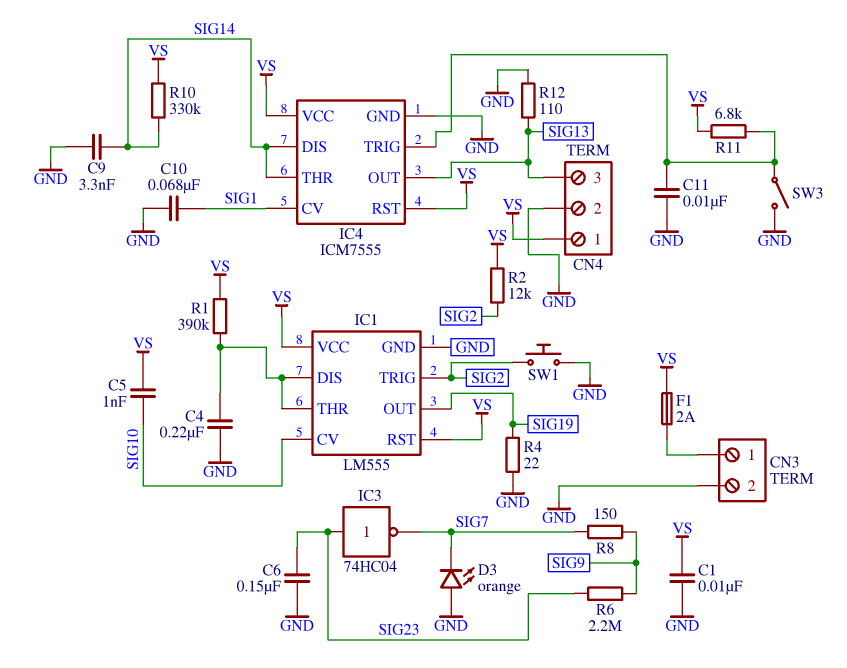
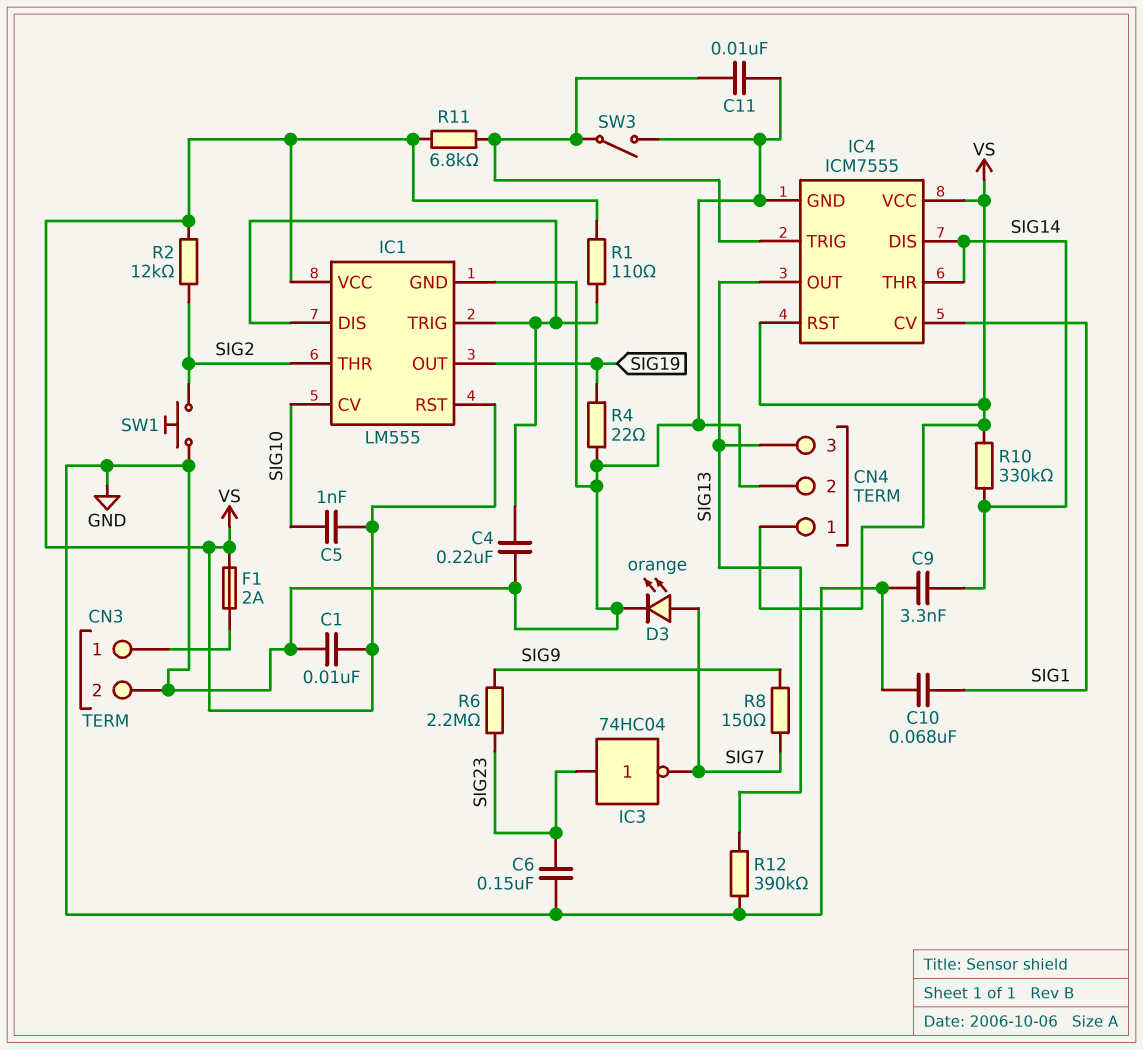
D3: LED orange (A GND, K SIG7) -> LED orange (A SIG7, K GND)
IC1 pin THR: IC1/DIS -> SIG2
IC1 pin TRIG: SIG2 -> IC1/DIS
R1: 390k (IC1/DIS, VS) -> 110 (IC1/DIS, VS)
R12: 110 (GND, SIG13) -> 390k (GND, SIG13)

